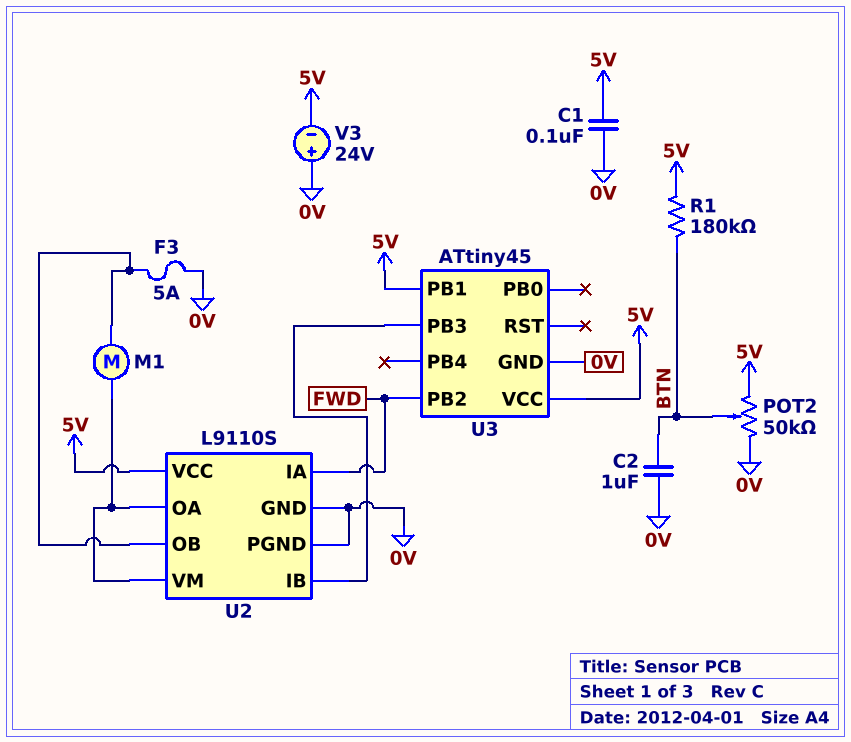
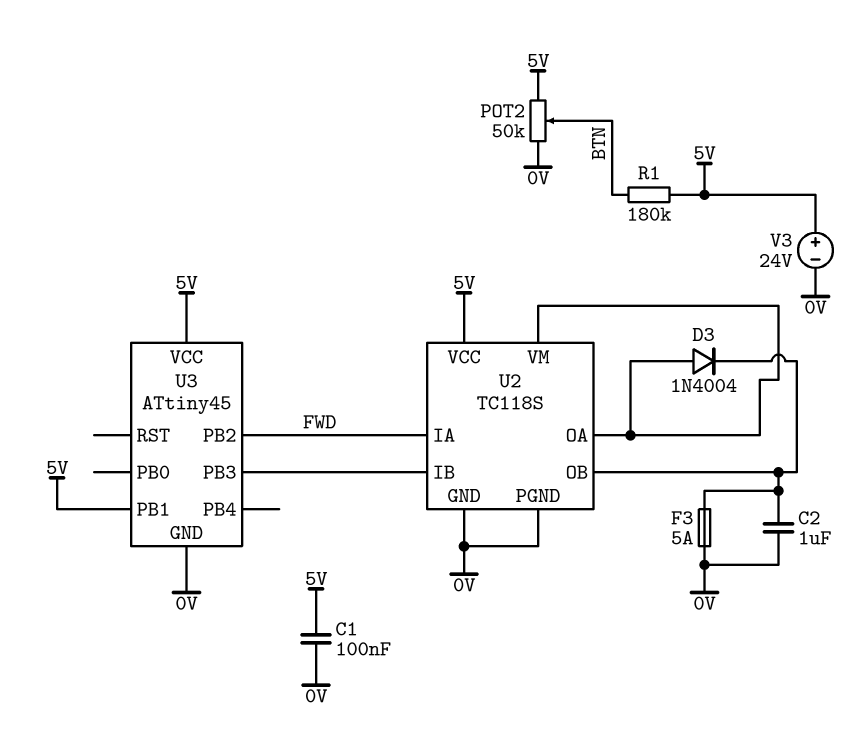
C2: 1uF (0V, BTN) -> 1uF (0V, U2/OB)
D3: none -> diode 1N4004 (A U2/OA, K U2/OB)
M1: motor (U2/OA, U2/OB) -> none
U2: L9110S -> TC118S
V3: 24V (plus 0V, minus 5V) -> 24V (plus 5V, minus 0V)

